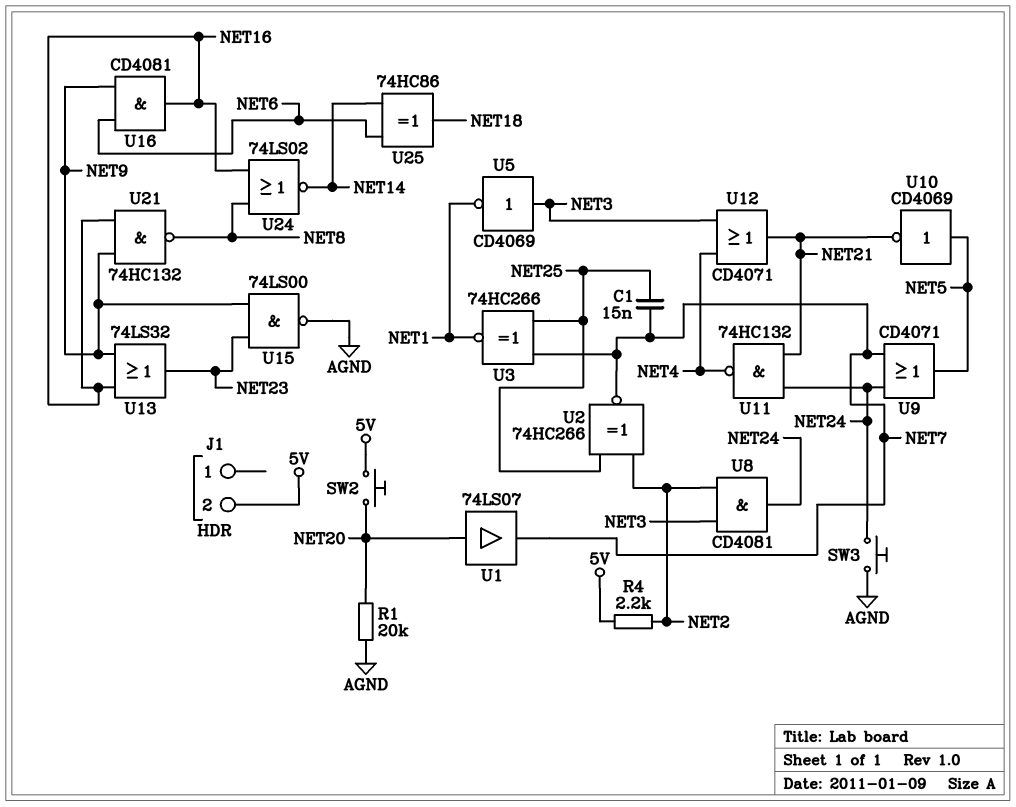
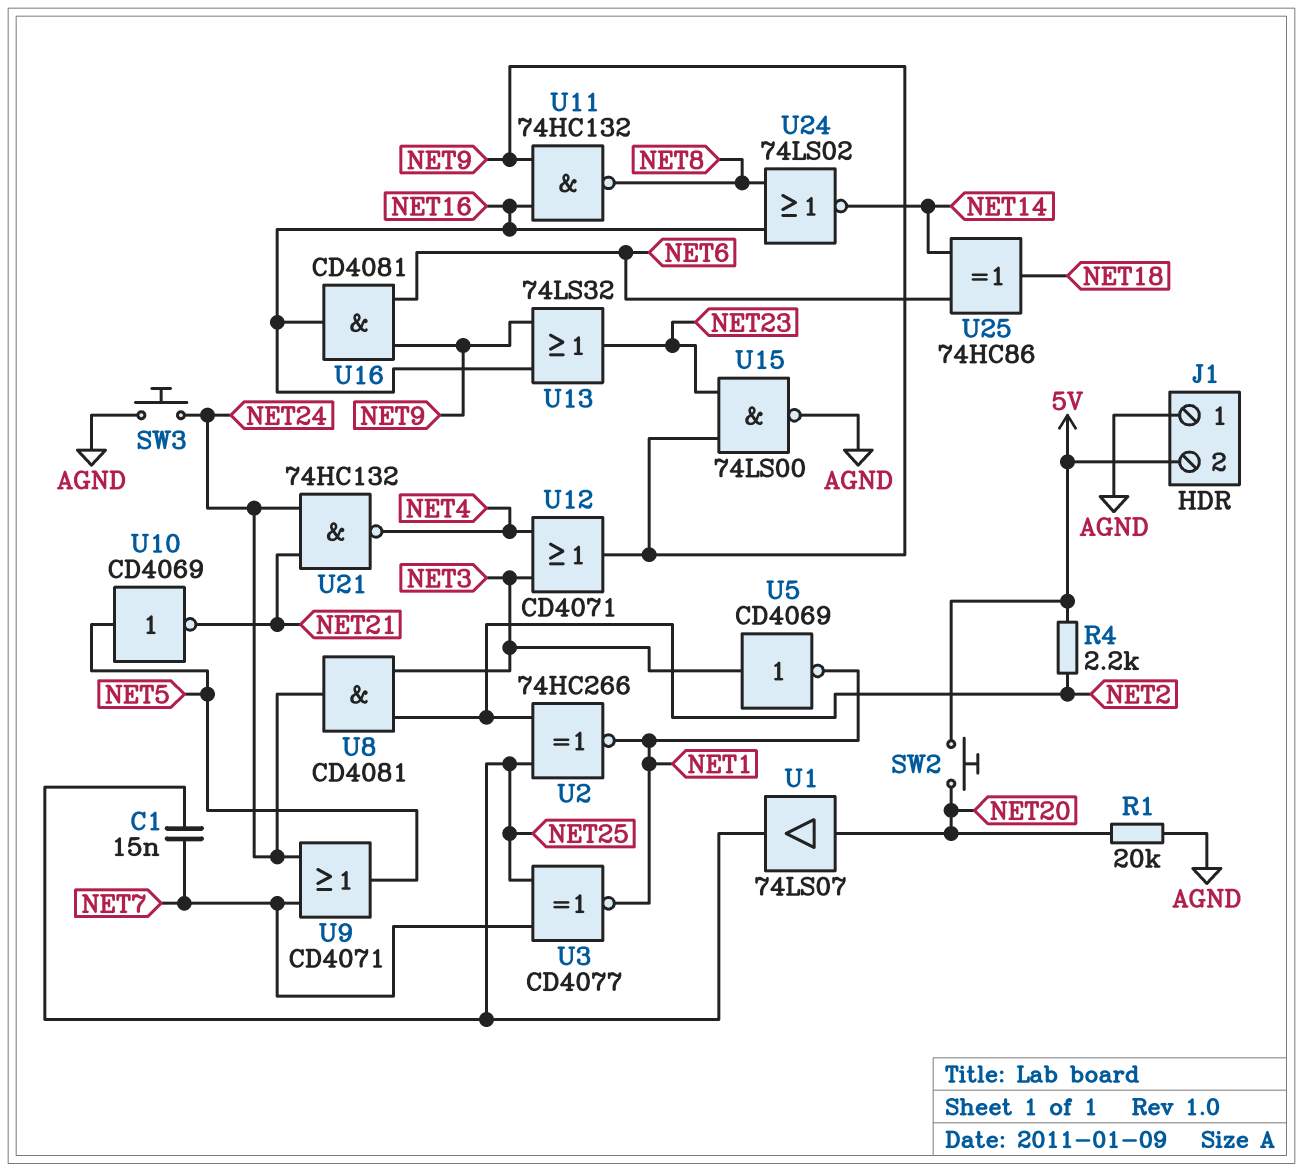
J1 pin 1: none -> AGND
U1: buffer 74LS07 (in NET20, out NET7) -> buffer 74LS07 (in NET20, out NET25)
U2: XNOR 74HC266 (in NET2, in NET25, out NET7) -> XNOR 74HC266 (in NET2, in NET25, out NET1)
U3: XNOR 74HC266 (in NET7, in NET25, out NET1) -> XNOR CD4077 (in NET7, in NET25, out NET1)
U11: NAND 74HC132 (in NET21, in NET24, out NET4) -> NAND 74HC132 (in NET9, in NET16, out NET8)
U12: OR CD4071 (in NET3, in NET4, out NET21) -> OR CD4071 (in NET3, in NET4, out NET9)
U21: NAND 74HC132 (in NET9, in NET16, out NET8) -> NAND 74HC132 (in NET21, in NET24, out NET4)

